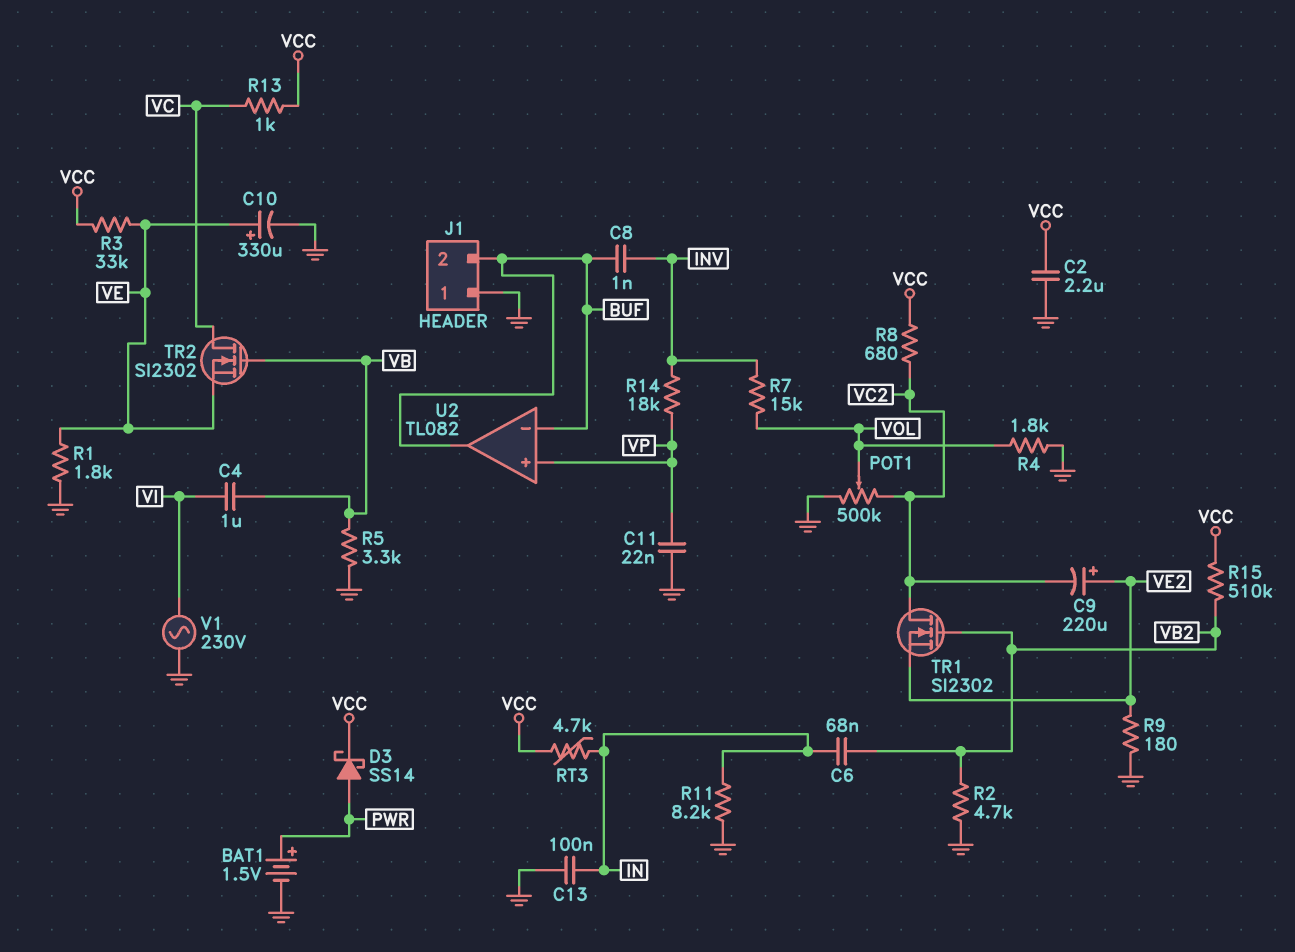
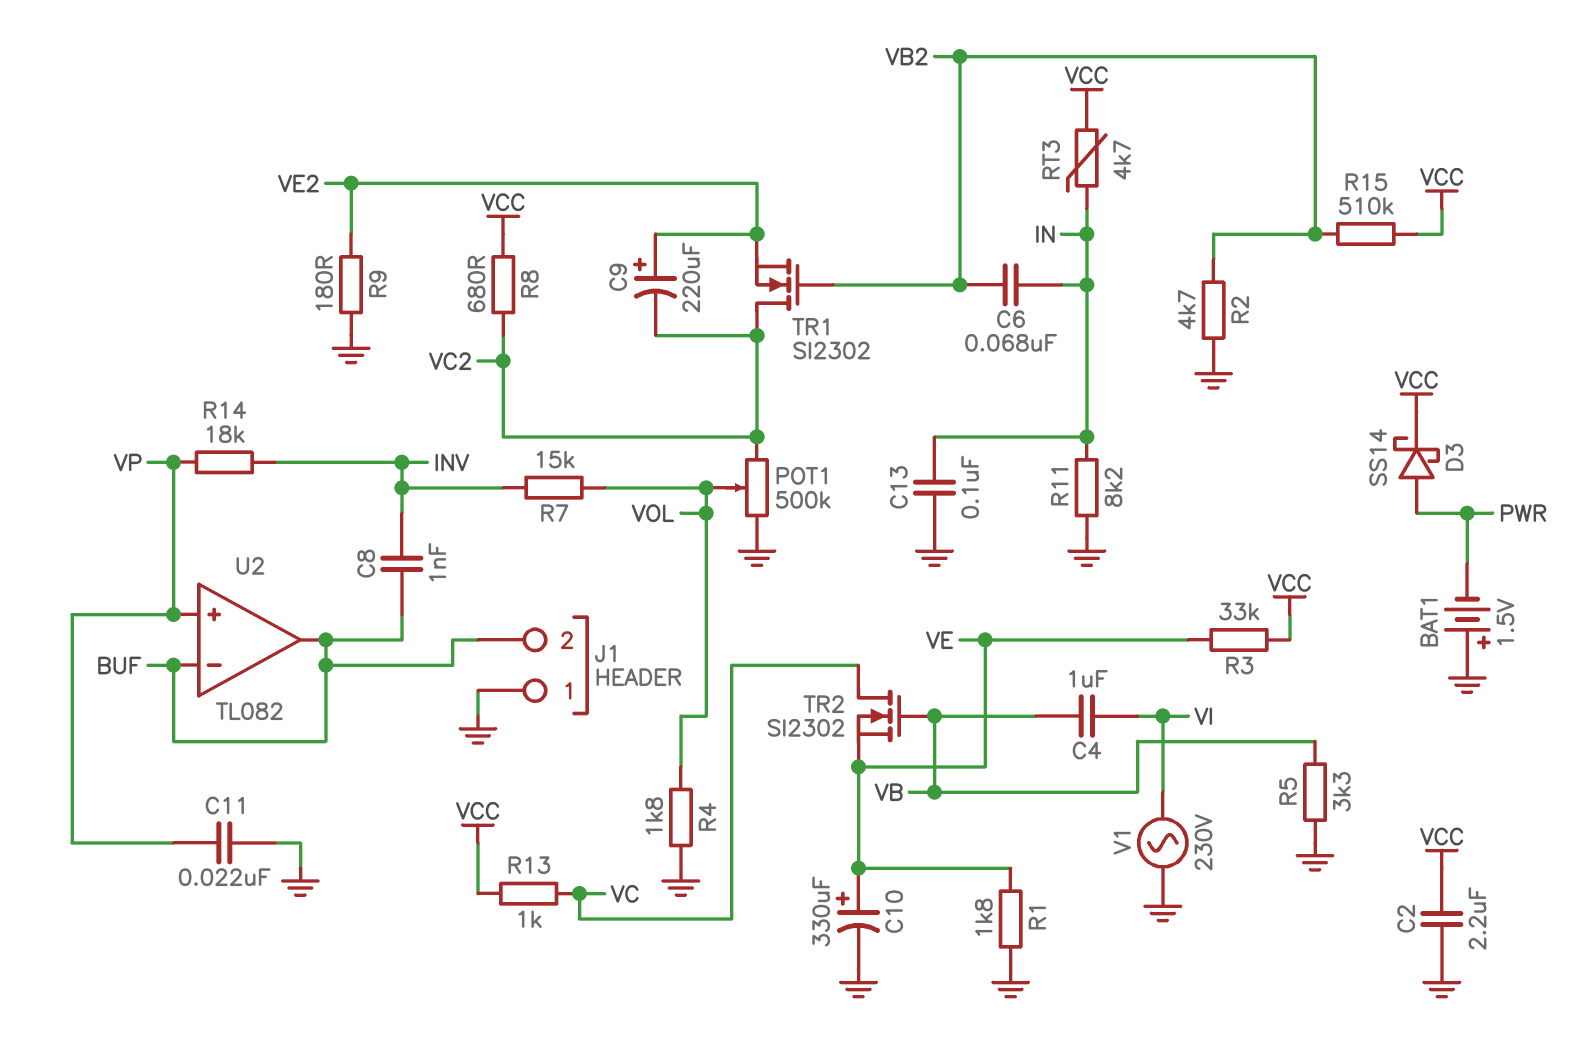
BAT1: 1.5V (plus PWR, minus GND) -> 1.5V (plus GND, minus PWR)

